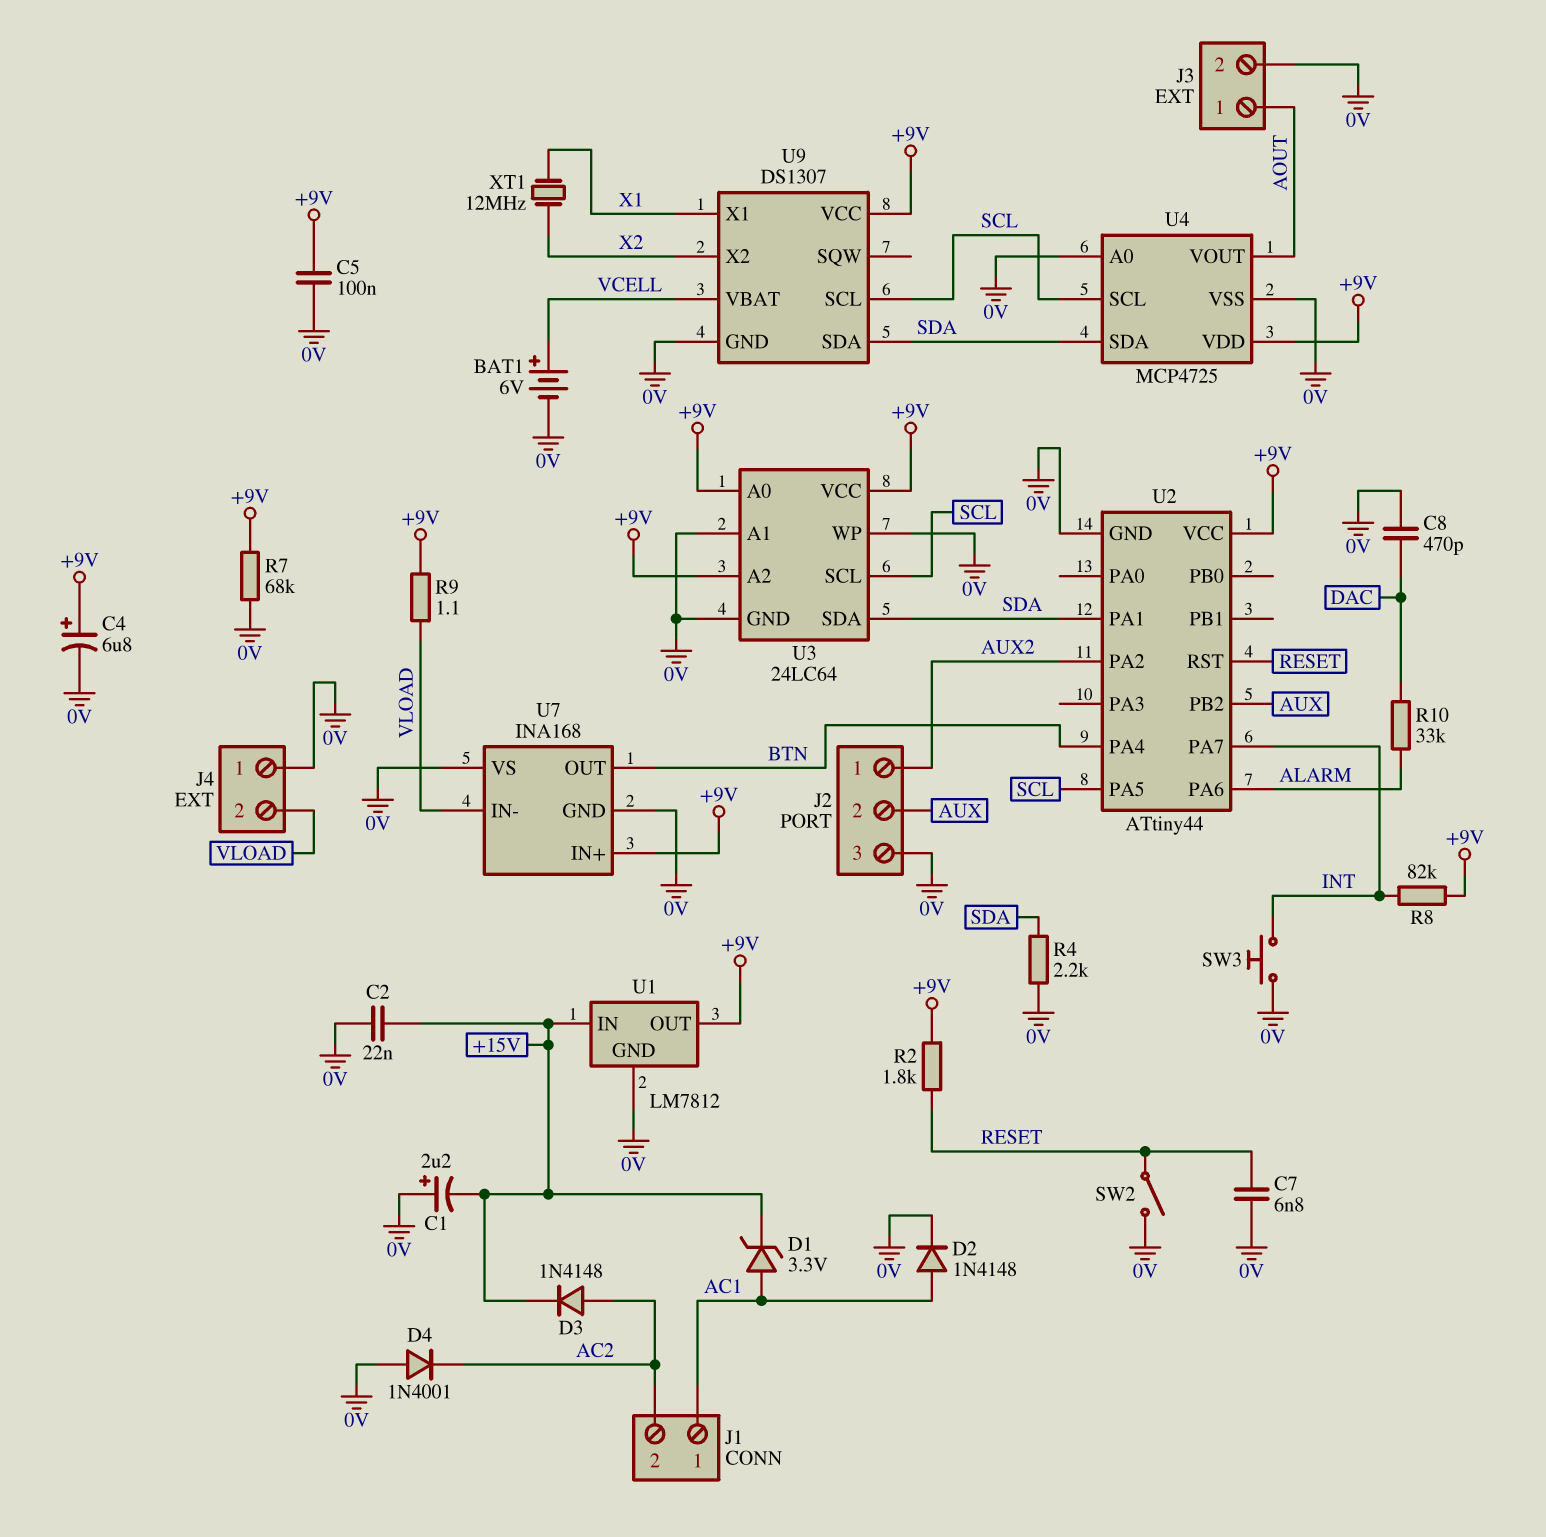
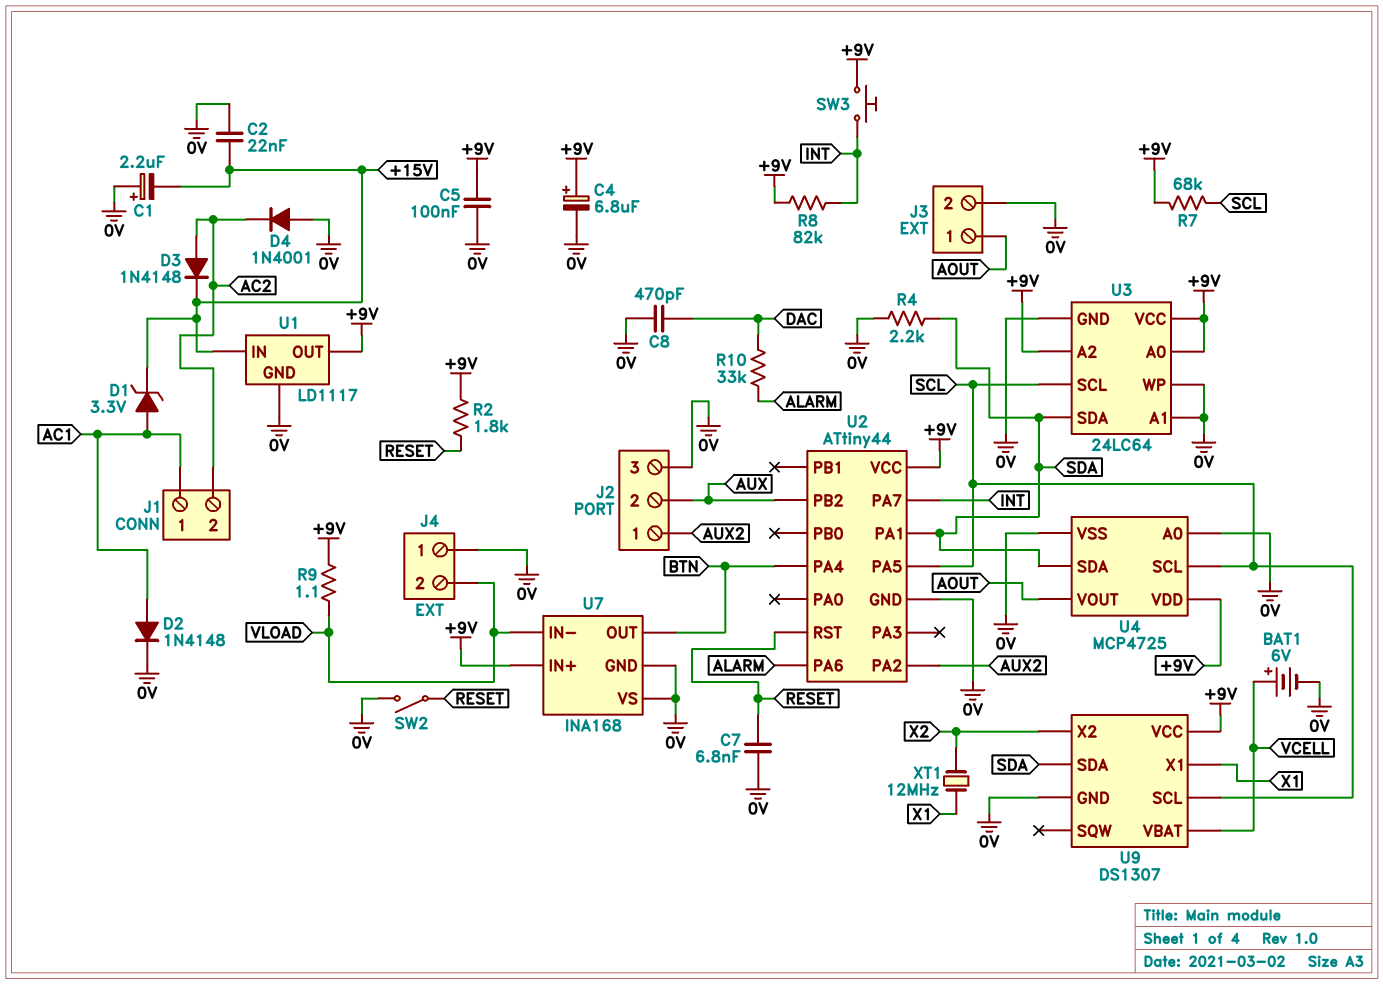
R7: 68k (+9V, 0V) -> 68k (+9V, SCL)
SW3: button (0V, INT) -> button (+9V, INT)
U1: LM7812 -> LD1117

